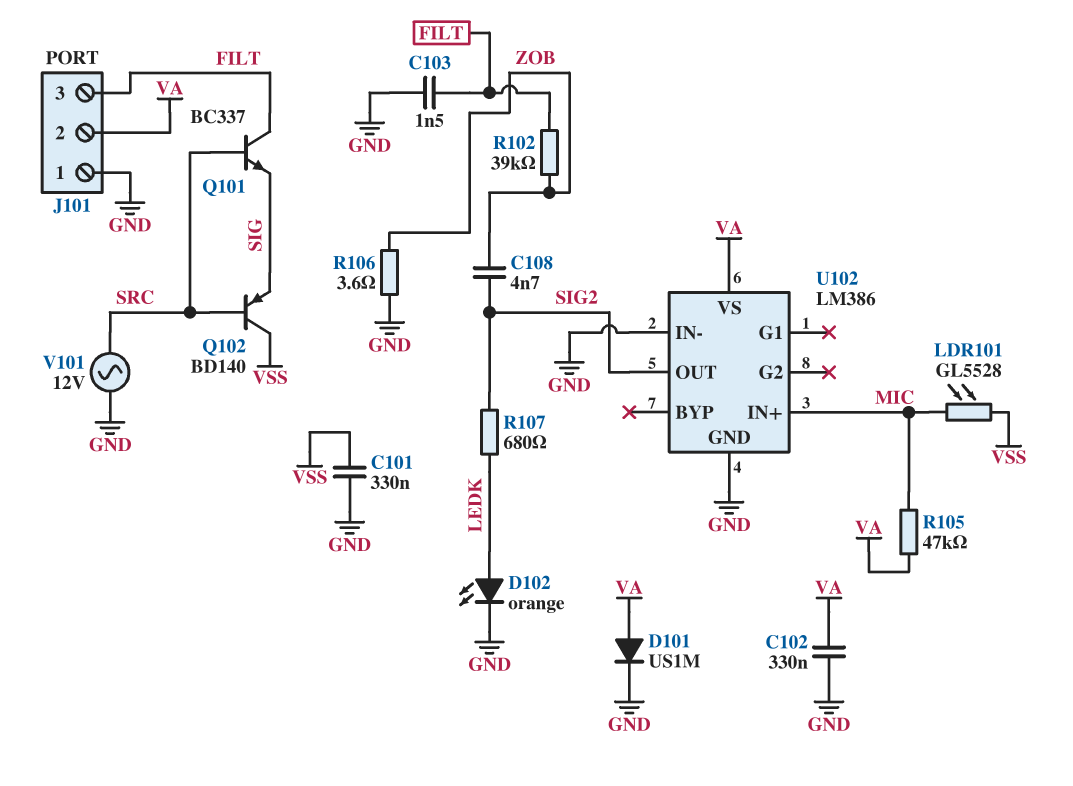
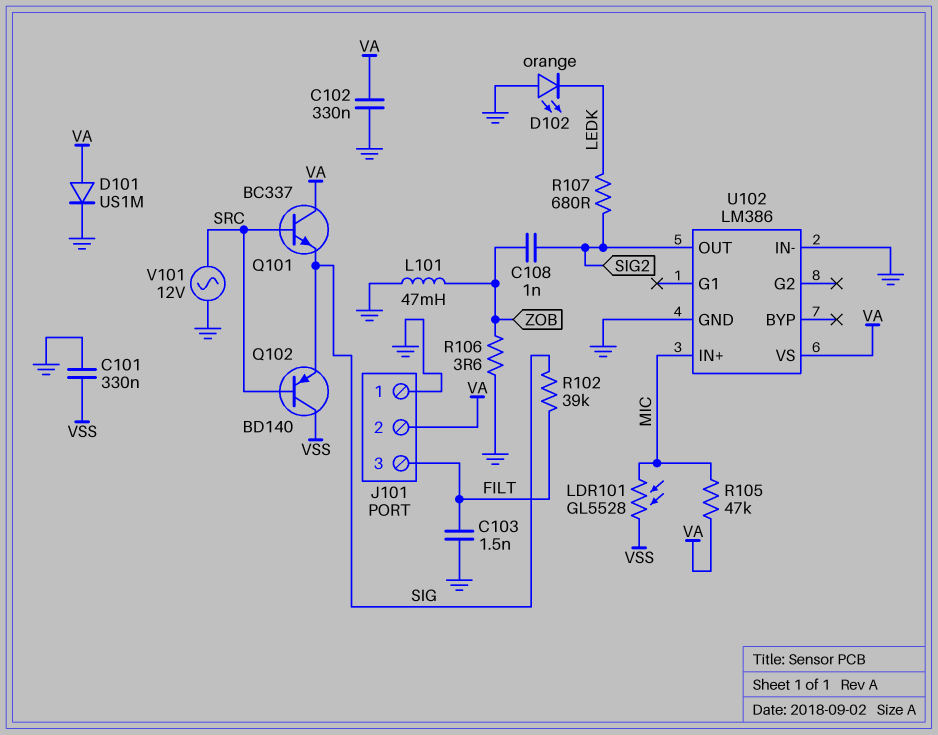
C108: 4.7nF (SIG2, ZOB) -> 1nF (SIG2, ZOB)
D102: LED orange (A LEDK, K GND) -> LED orange (A GND, K LEDK)
L101: none -> 47mH (GND, ZOB)
Q101: NPN BC337 (B SRC, C FILT, E SIG) -> NPN BC337 (B SRC, C VA, E SIG)
R102: 39k (FILT, ZOB) -> 39k (FILT, SIG)

